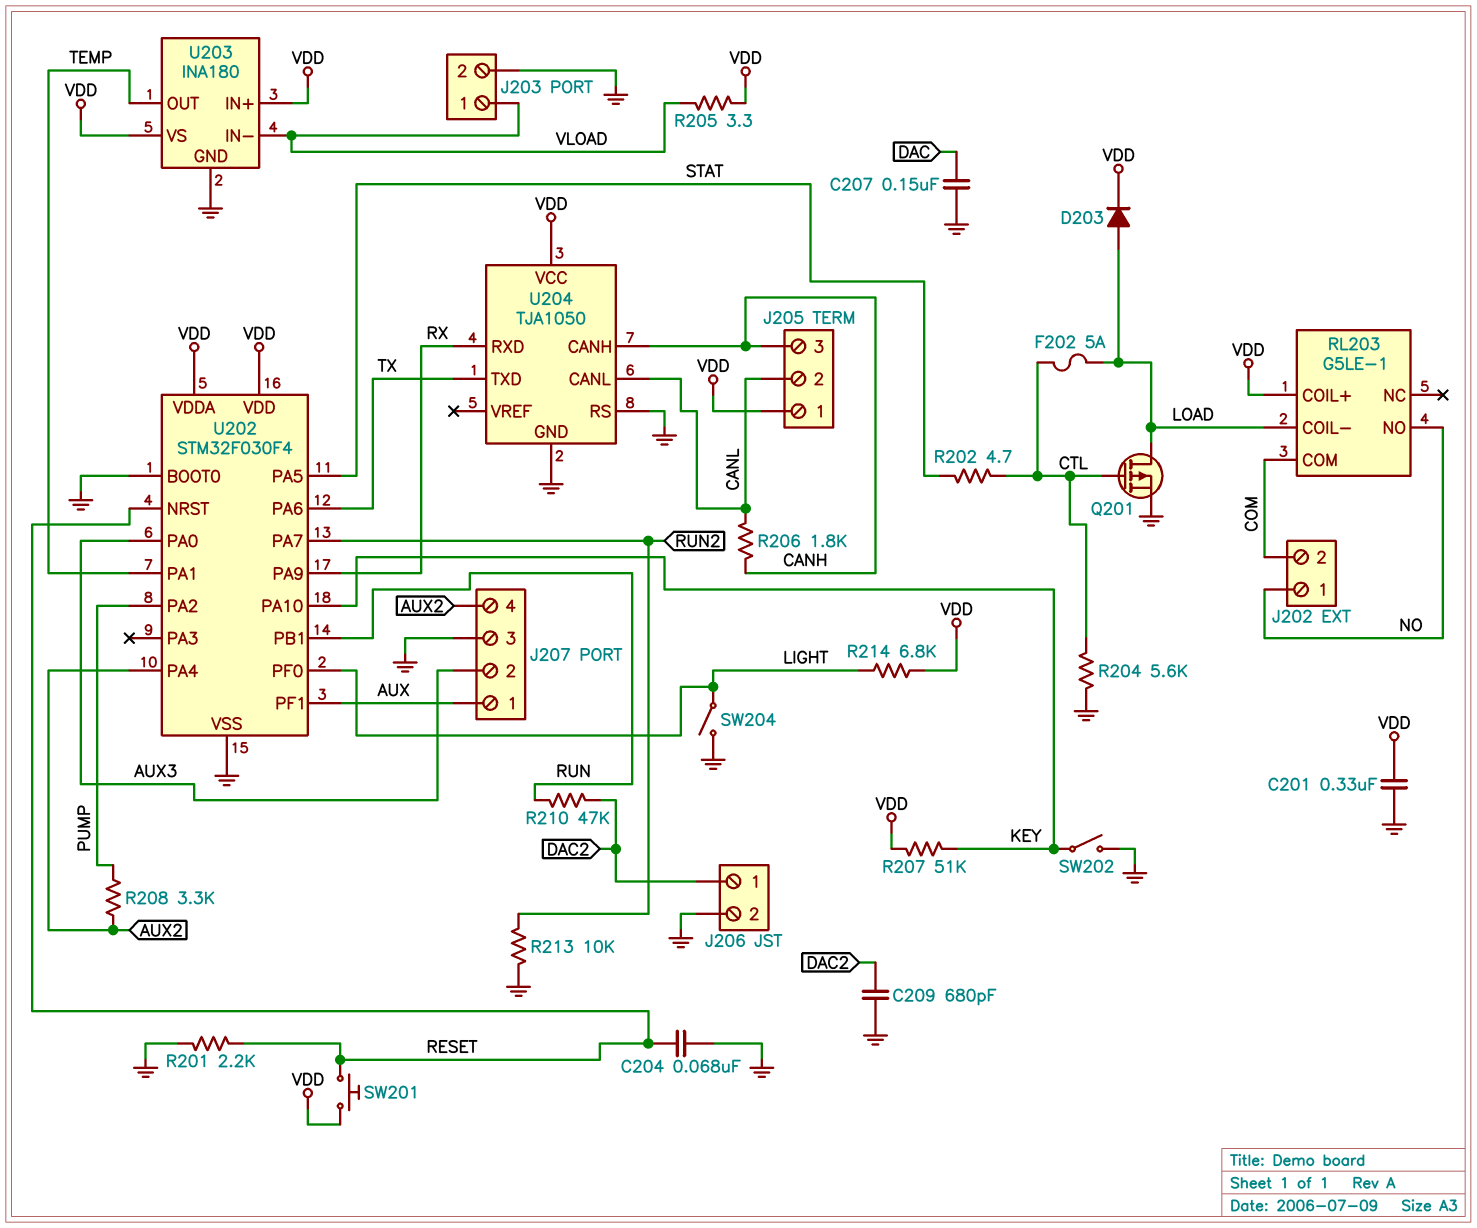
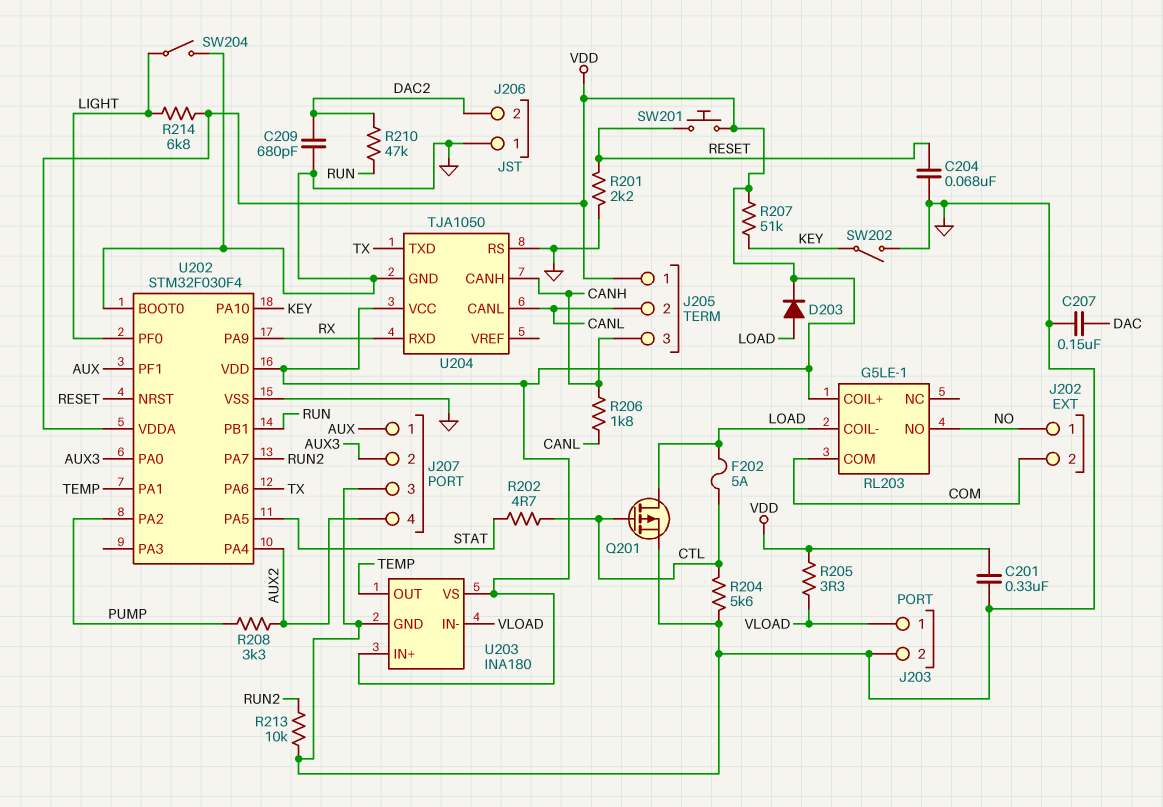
J206 pin 1: DAC2 -> GND
J206 pin 2: GND -> DAC2

